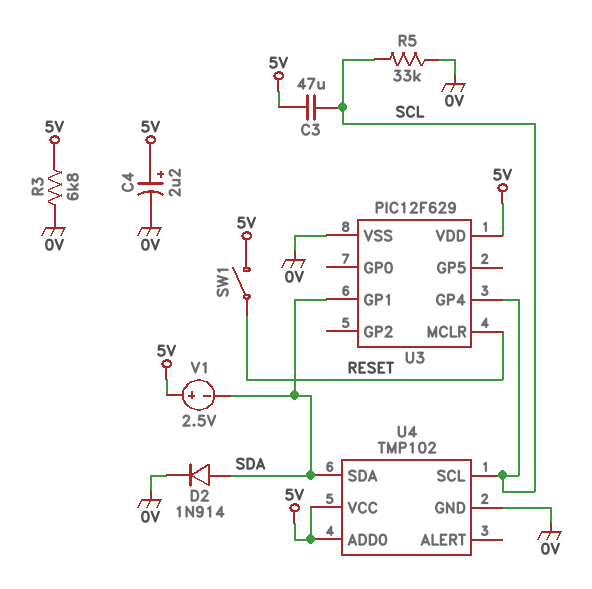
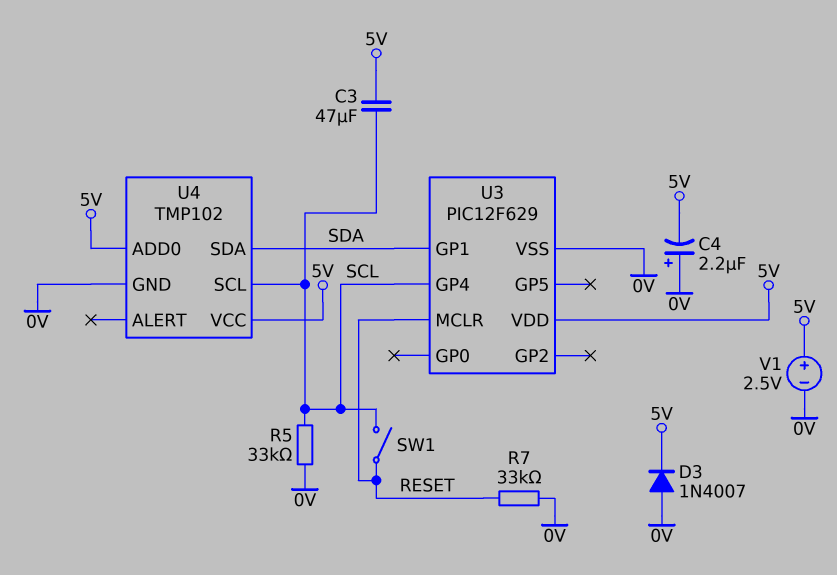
C4: 2.2uF (plus 5V, minus 0V) -> 2.2uF (plus 0V, minus 5V)
D2: diode 1N914 (A SDA, K 0V) -> none
D3: none -> diode 1N4007 (A 0V, K 5V)
R3: 6.8k (0V, 5V) -> none
R7: none -> 33k (0V, RESET)
SW1: switch (5V, RESET) -> switch (RESET, SCL)
V1: 2.5V (plus 5V, minus SDA) -> 2.5V (plus 5V, minus 0V)

